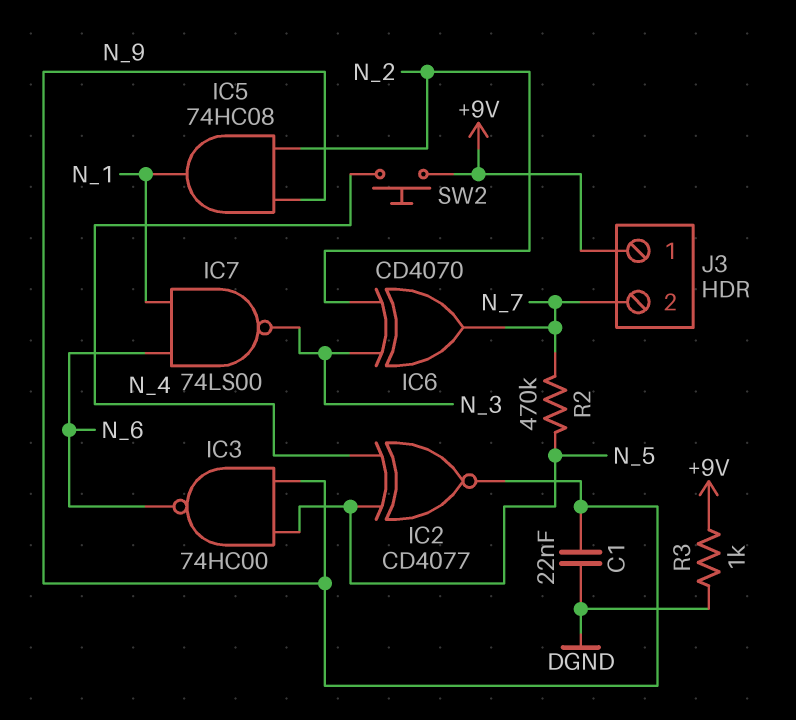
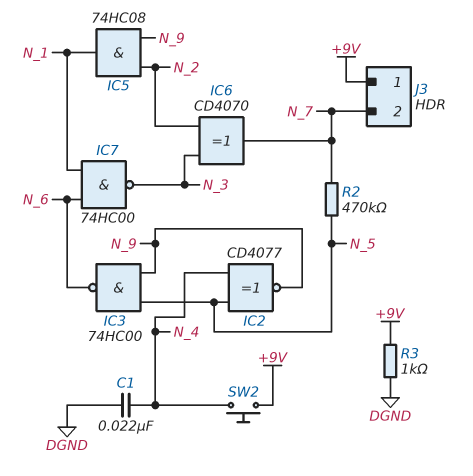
C1: 22nF (DGND, N_9) -> 22nF (DGND, N_4)
IC7: NAND 74LS00 (in N_1, in N_6, out N_3) -> NAND 74HC00 (in N_1, in N_6, out N_3)

